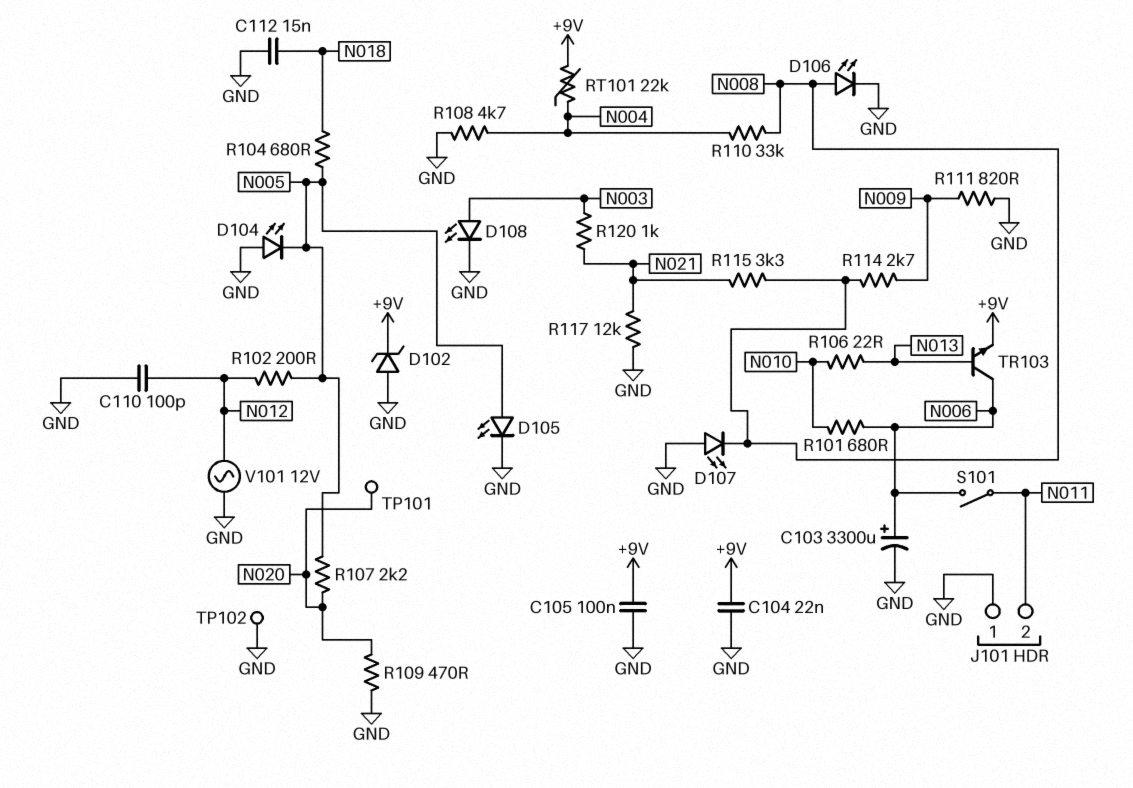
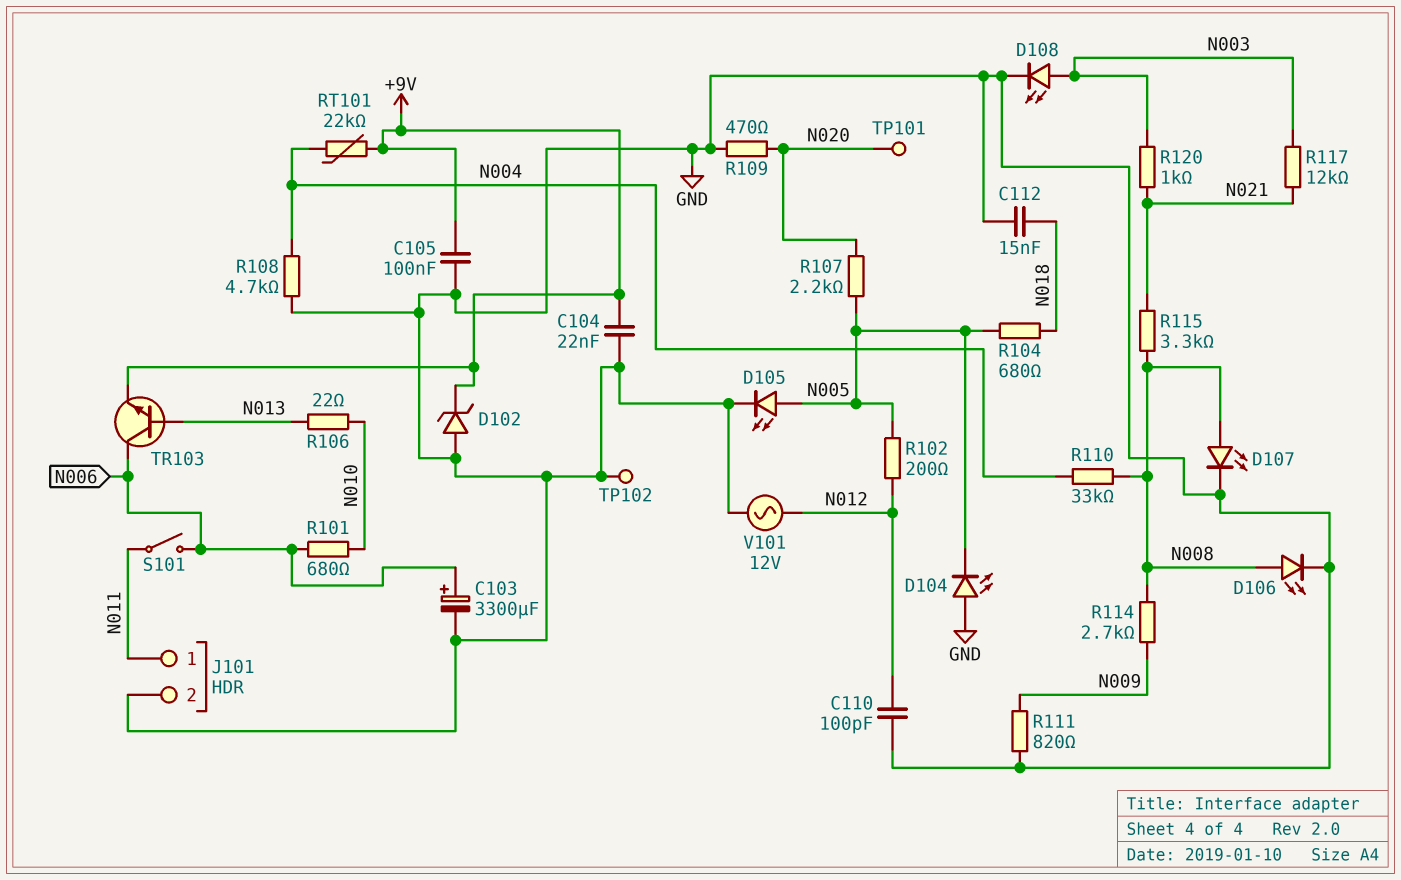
D107: LED (A GND, K N008) -> LED (A N008, K GND)
J101 pin 1: GND -> N011
J101 pin 2: N011 -> GND
R117: 12k (GND, N021) -> 12k (N003, N021)

